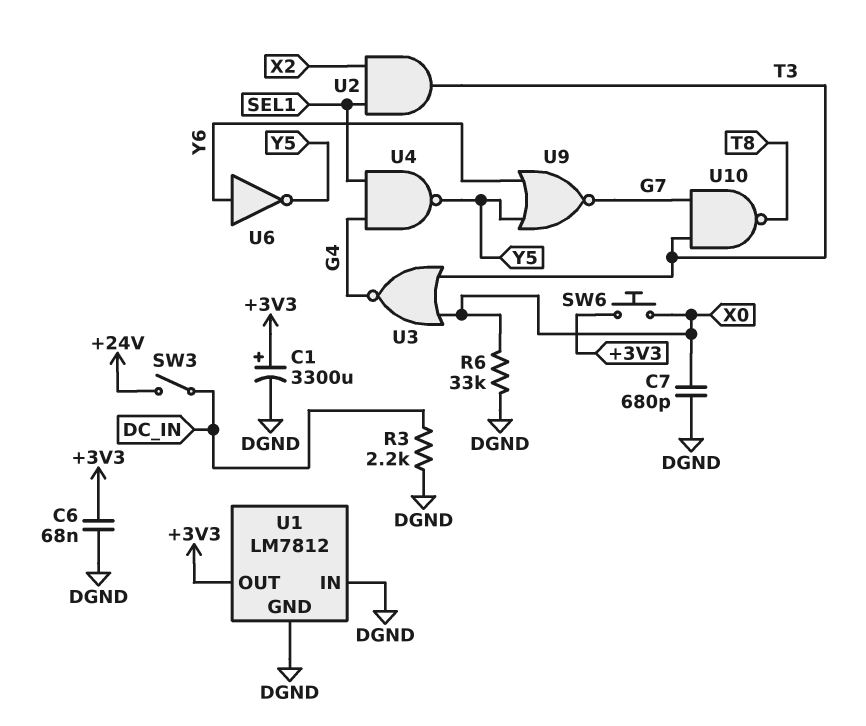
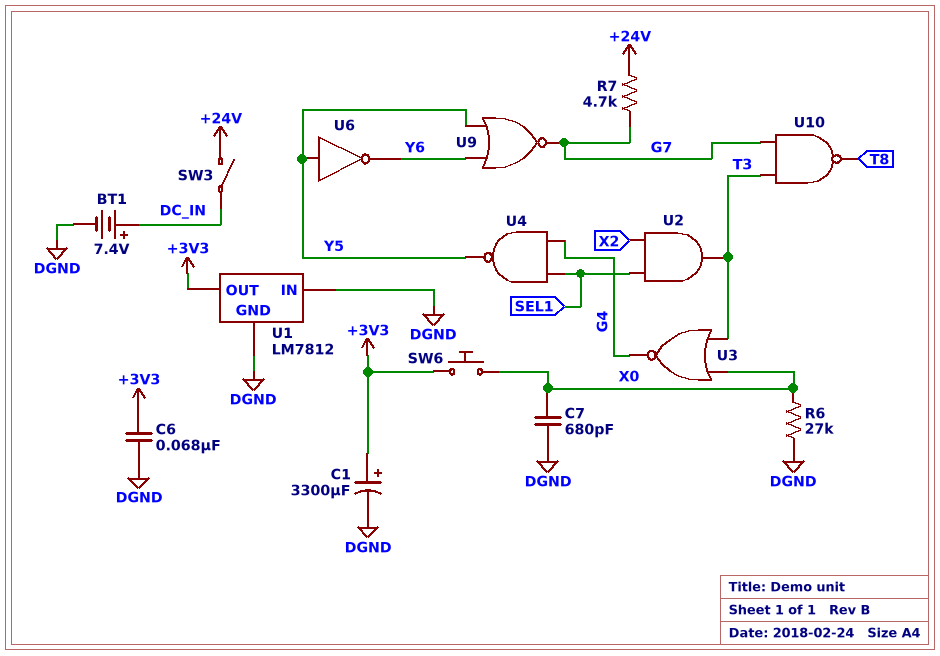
BT1: none -> 7.4V (plus DC_IN, minus DGND)
R3: 2.2k (DC_IN, DGND) -> none
R6: 33k (DGND, X0) -> 27k (DGND, X0)
R7: none -> 4.7k (+24V, G7)
U6: NOT (in Y6, out Y5) -> NOT (in Y5, out Y6)

